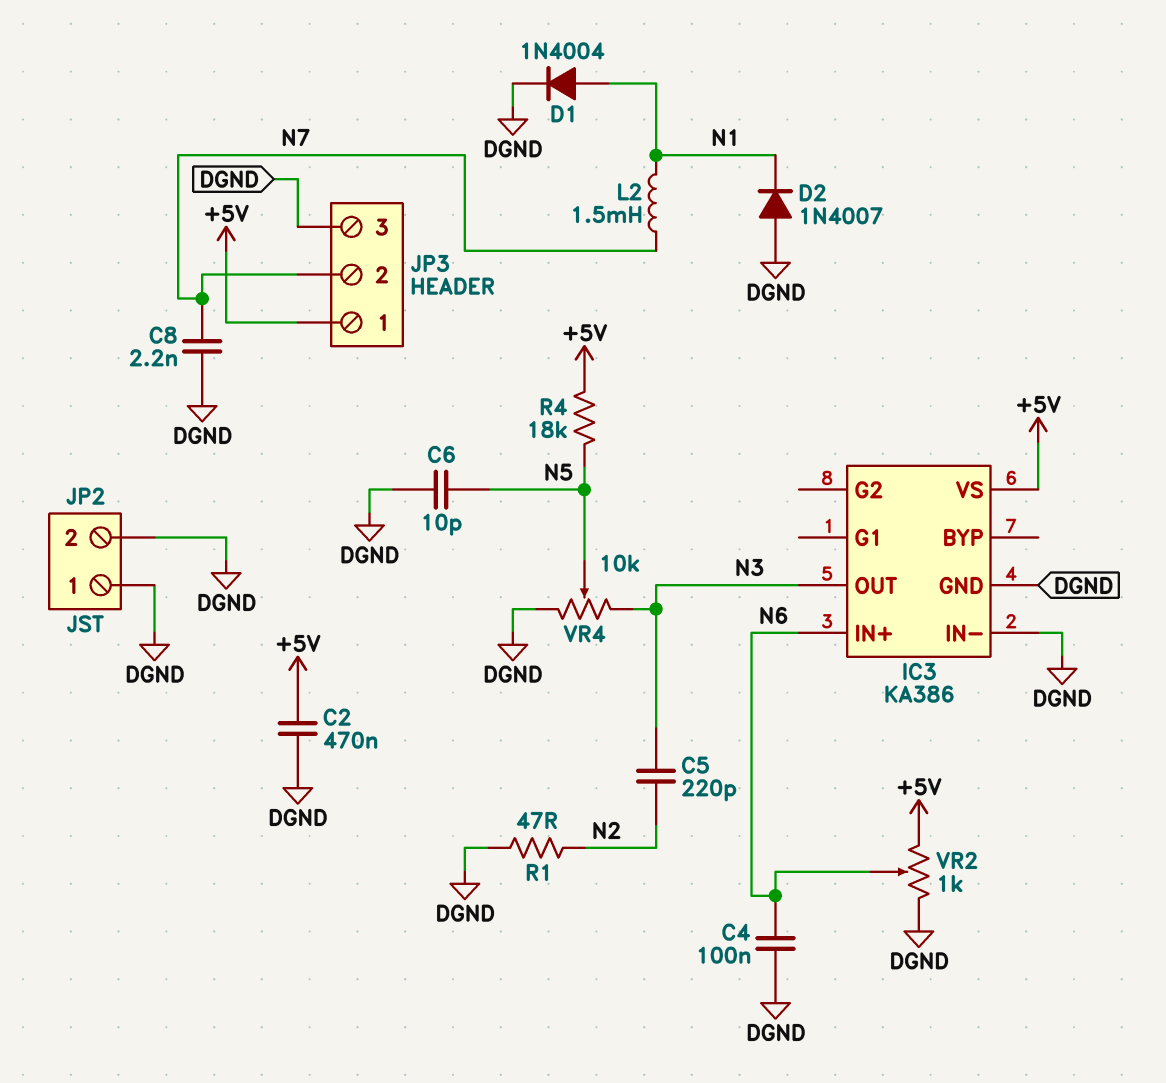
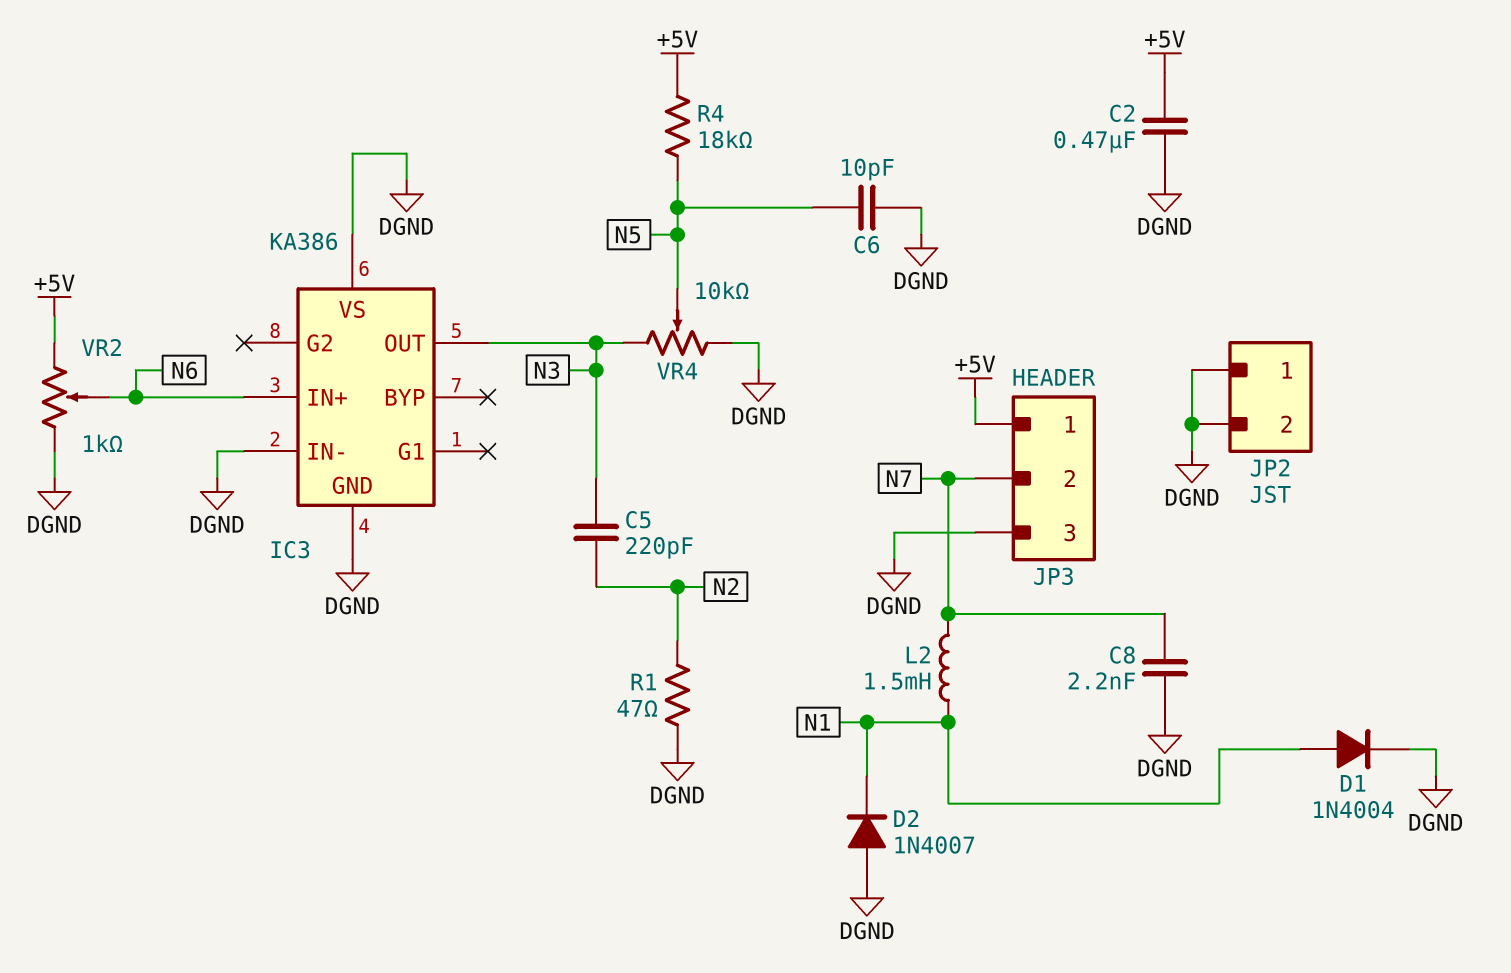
C4: 100nF (DGND, N6) -> none
IC3 pin VS: +5V -> DGND

